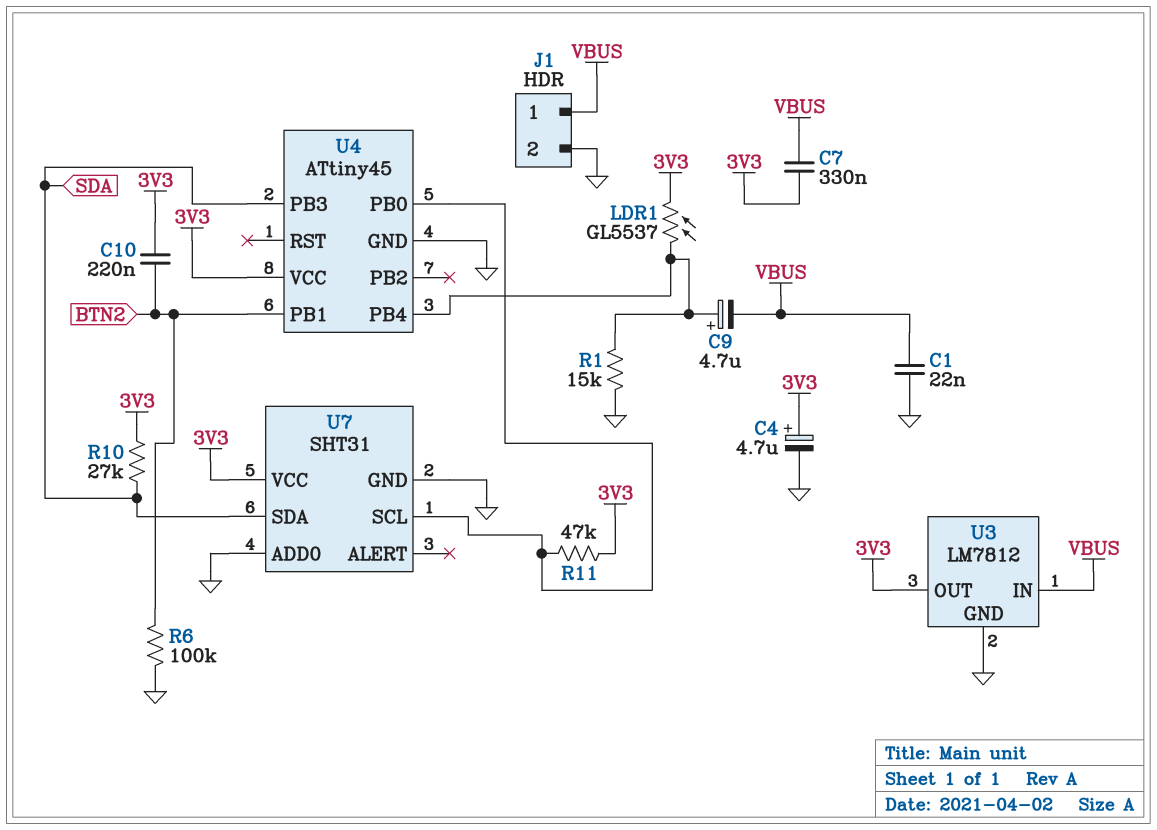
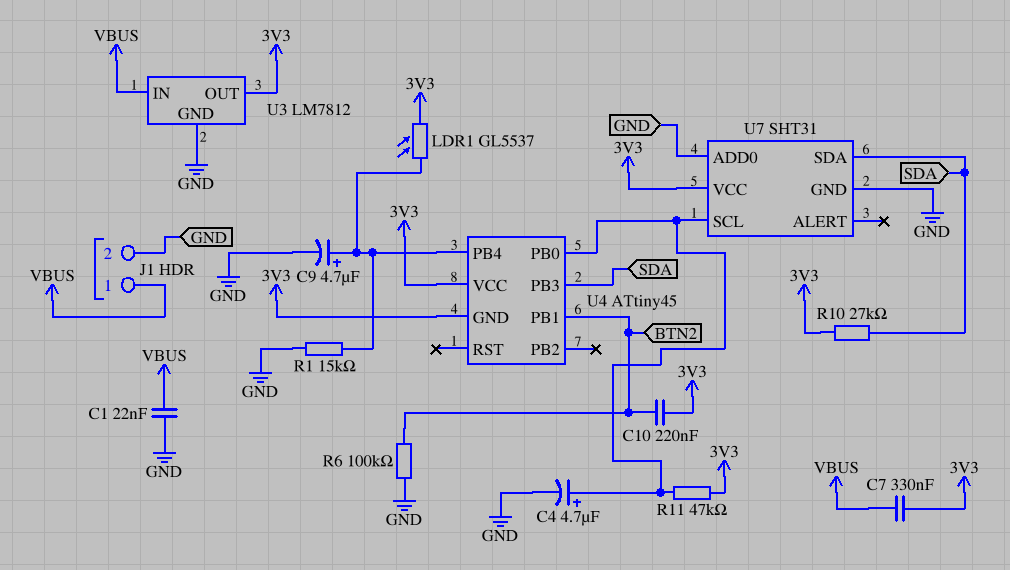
C4: 4.7uF (plus 3V3, minus GND) -> 4.7uF (plus U4/PB0, minus GND)
C9: 4.7uF (plus U4/PB4, minus VBUS) -> 4.7uF (plus U4/PB4, minus GND)
U4 pin GND: GND -> 3V3

